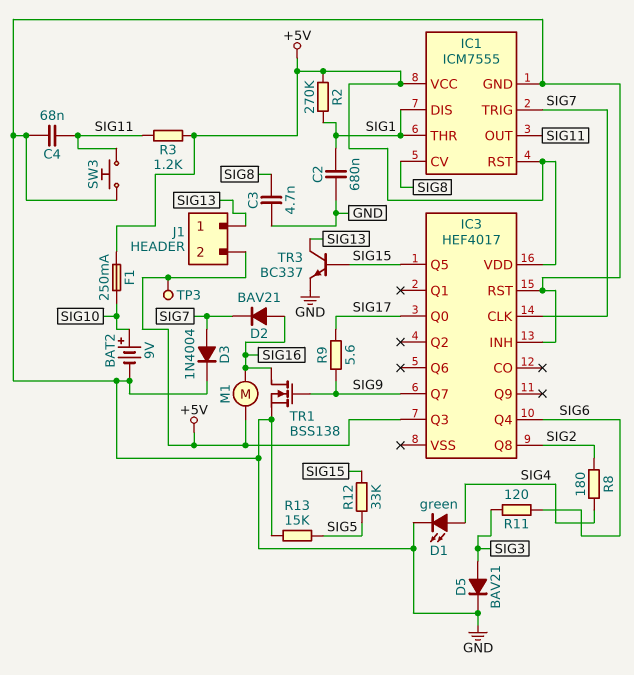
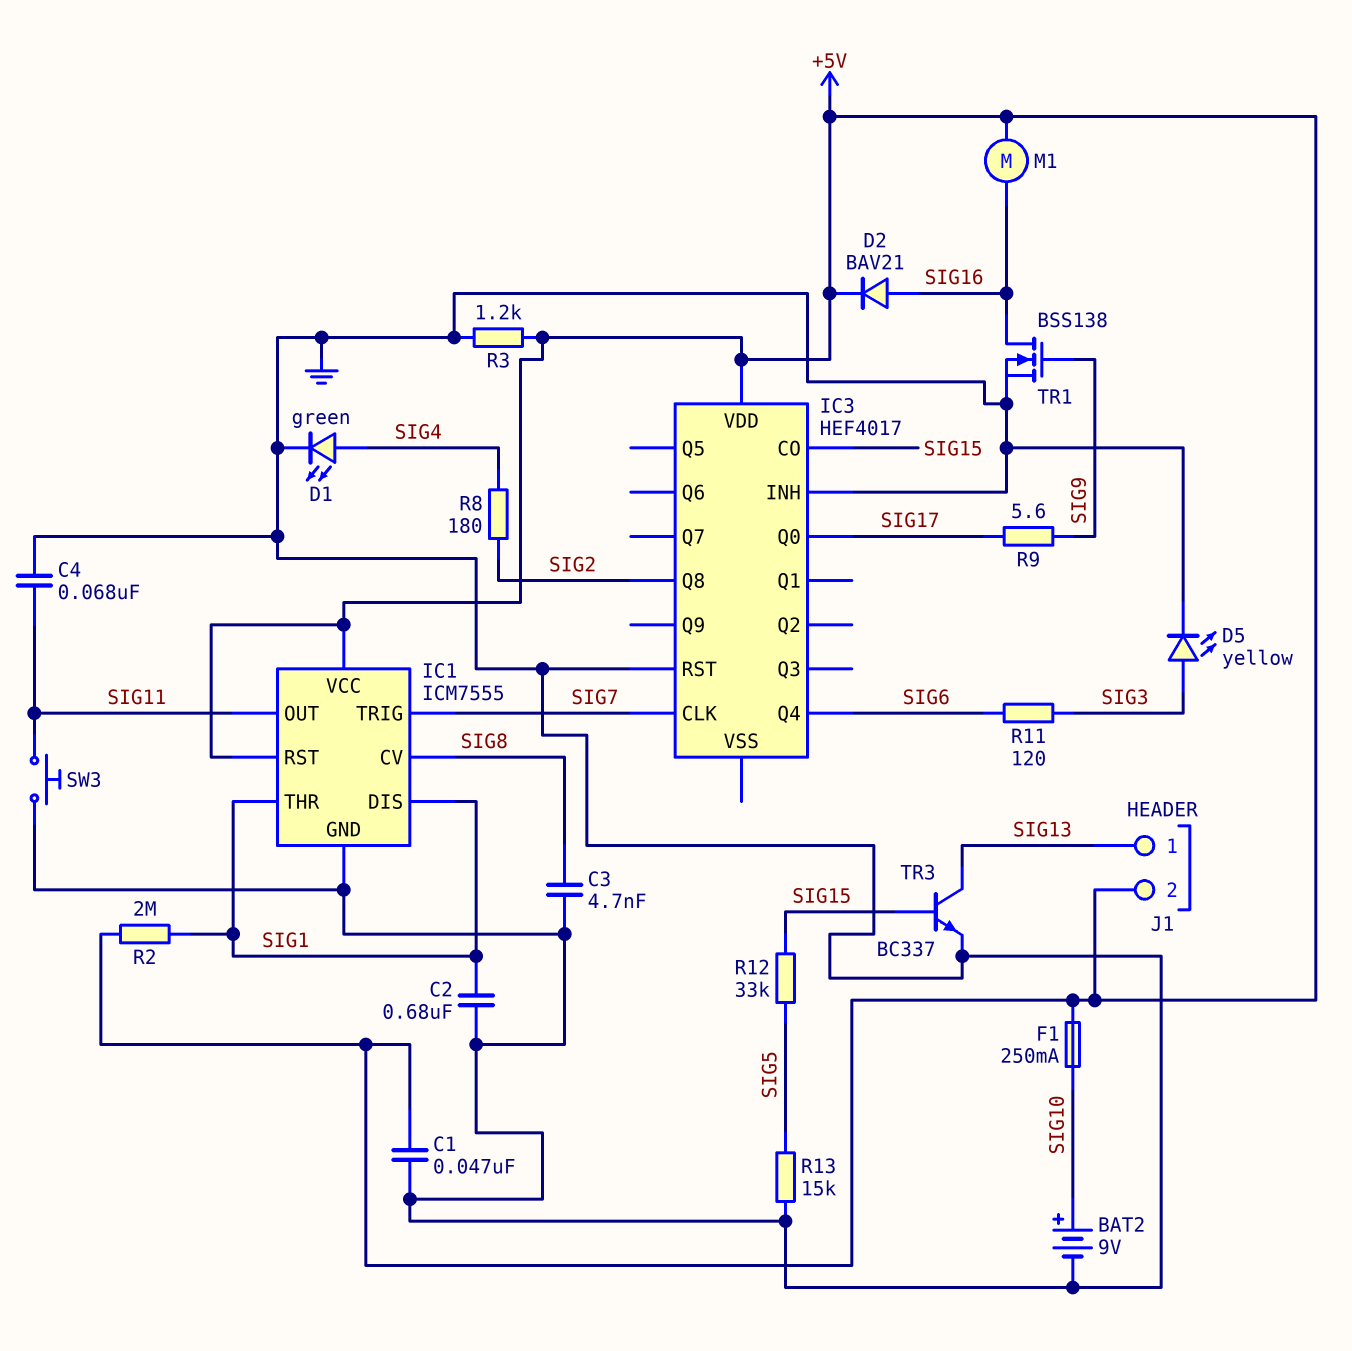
C1: none -> 47nF (+5V, GND)
D2: diode BAV21 (A SIG16, K SIG7) -> diode BAV21 (A SIG16, K +5V)
D3: diode 1N4004 (A SIG7, K GND) -> none
D5: diode BAV21 (A SIG3, K GND) -> LED yellow (A SIG3, K GND)
IC3 pin CO: none -> SIG15
IC3 pin Q3: +5V -> none
IC3 pin Q5: SIG15 -> none
IC3 pin Q7: SIG9 -> none
R2: 270k (+5V, SIG1) -> 2M (+5V, SIG1)
R3: 1.2k (+5V, SIG11) -> 1.2k (+5V, GND)
TP3: test point (+5V) -> none

